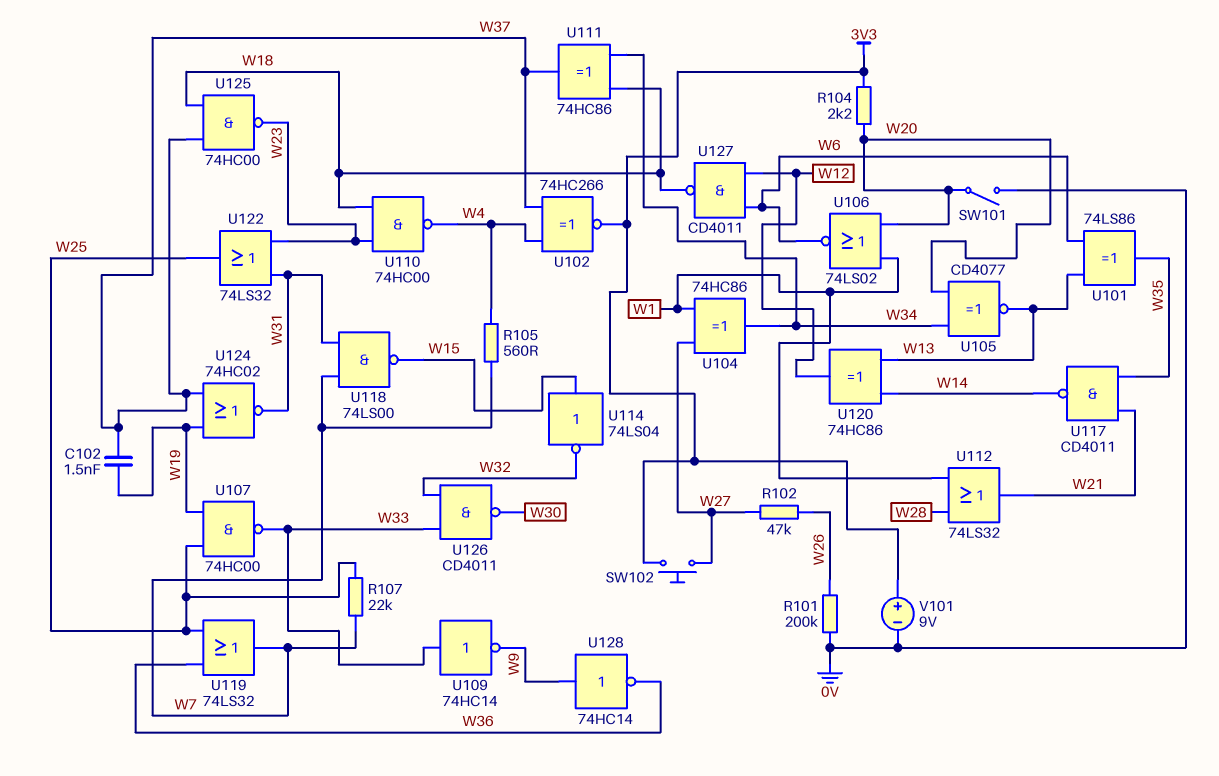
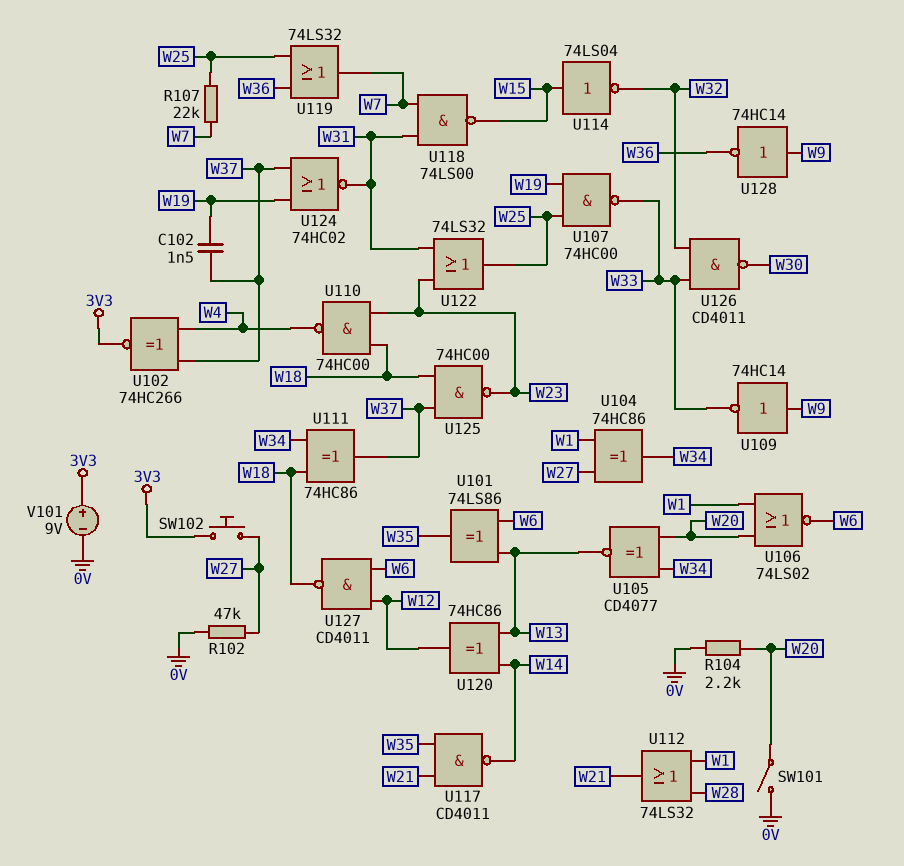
R101: 200k (0V, W26) -> none
R102: 47k (W26, W27) -> 47k (0V, W27)
R104: 2.2k (3V3, W20) -> 2.2k (0V, W20)
R105: 560 (W4, W7) -> none
U109: NOT 74HC14 (in W33, out W9) -> NOT 74HC14 (in W9, out W33)

